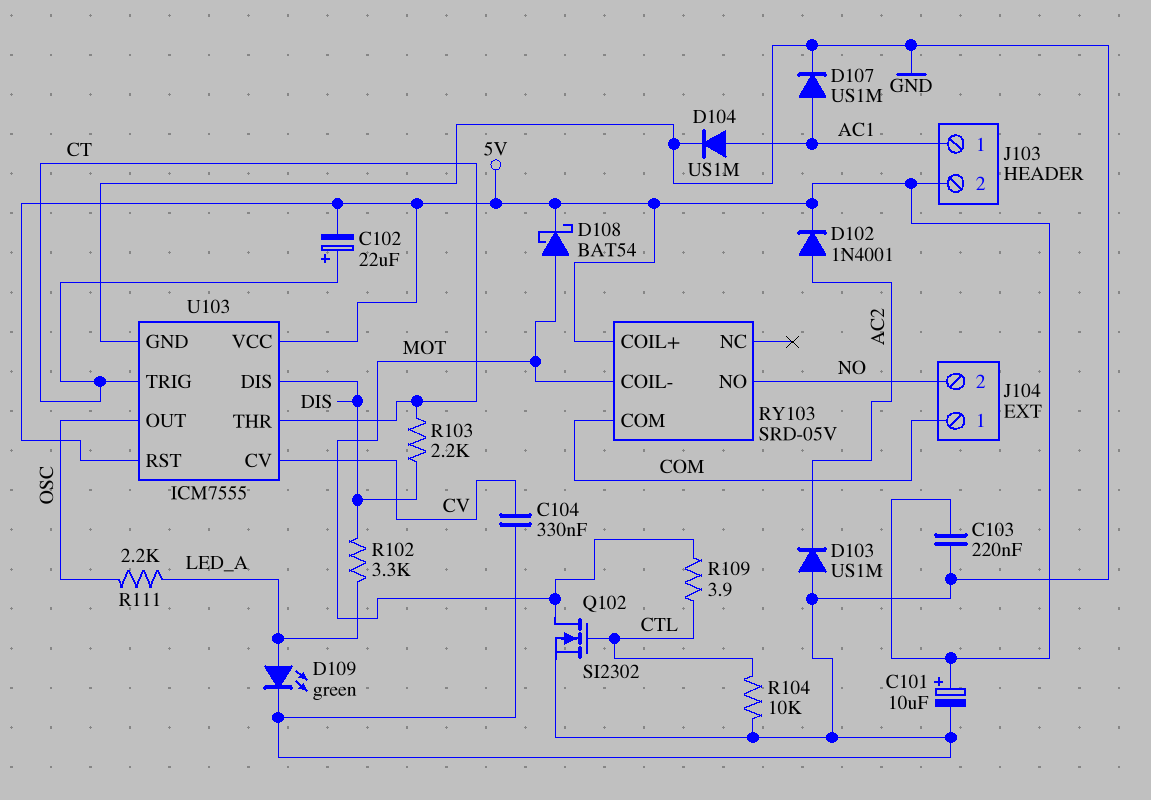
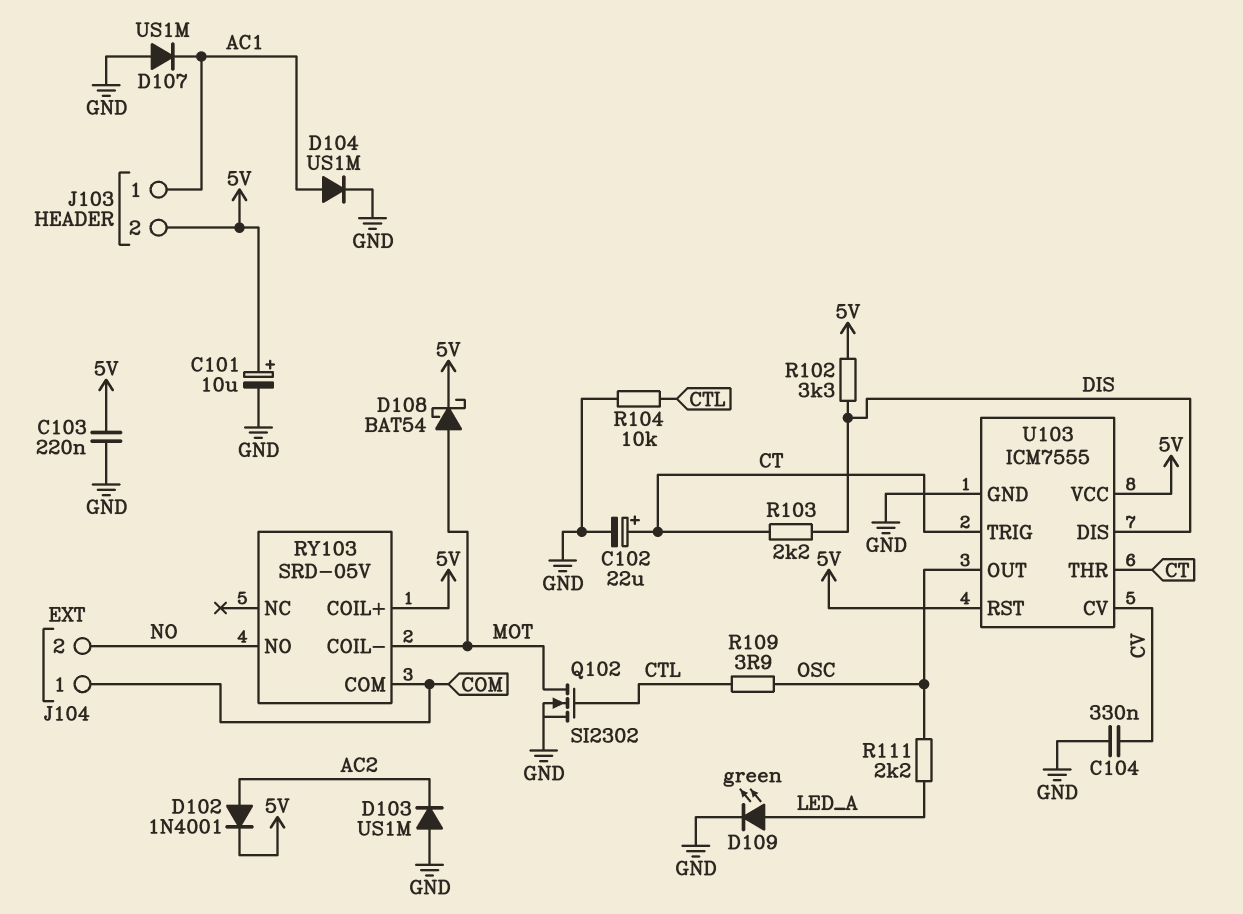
C102: 22uF (plus CT, minus 5V) -> 22uF (plus CT, minus GND)
D107: diode US1M (A AC1, K GND) -> diode US1M (A GND, K AC1)
R102: 3.3k (DIS, LED_A) -> 3.3k (5V, DIS)
R109: 3.9 (CTL, MOT) -> 3.9 (CTL, OSC)

